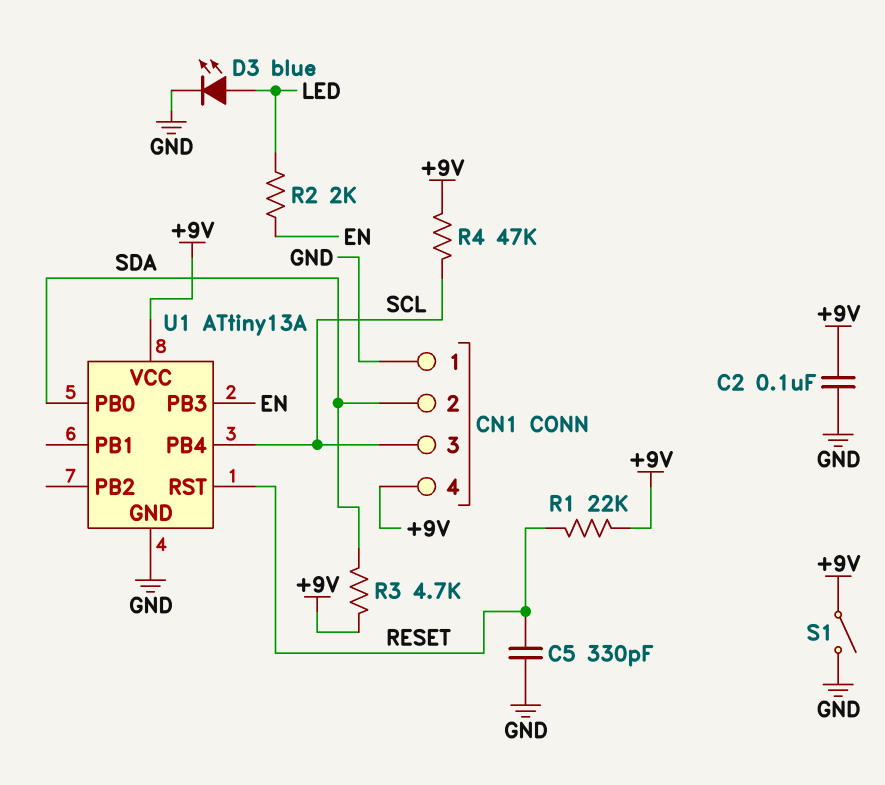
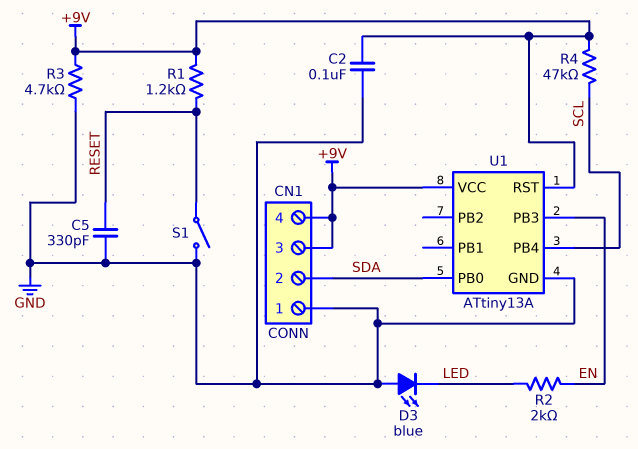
CN1 pin 3: SCL -> +9V
D3: LED blue (A LED, K GND) -> LED blue (A GND, K LED)
R1: 22k (+9V, RESET) -> 1.2k (+9V, RESET)
R3: 4.7k (+9V, SDA) -> 4.7k (+9V, GND)
S1: switch (+9V, GND) -> switch (GND, RESET)
U1 pin RST: RESET -> +9V

